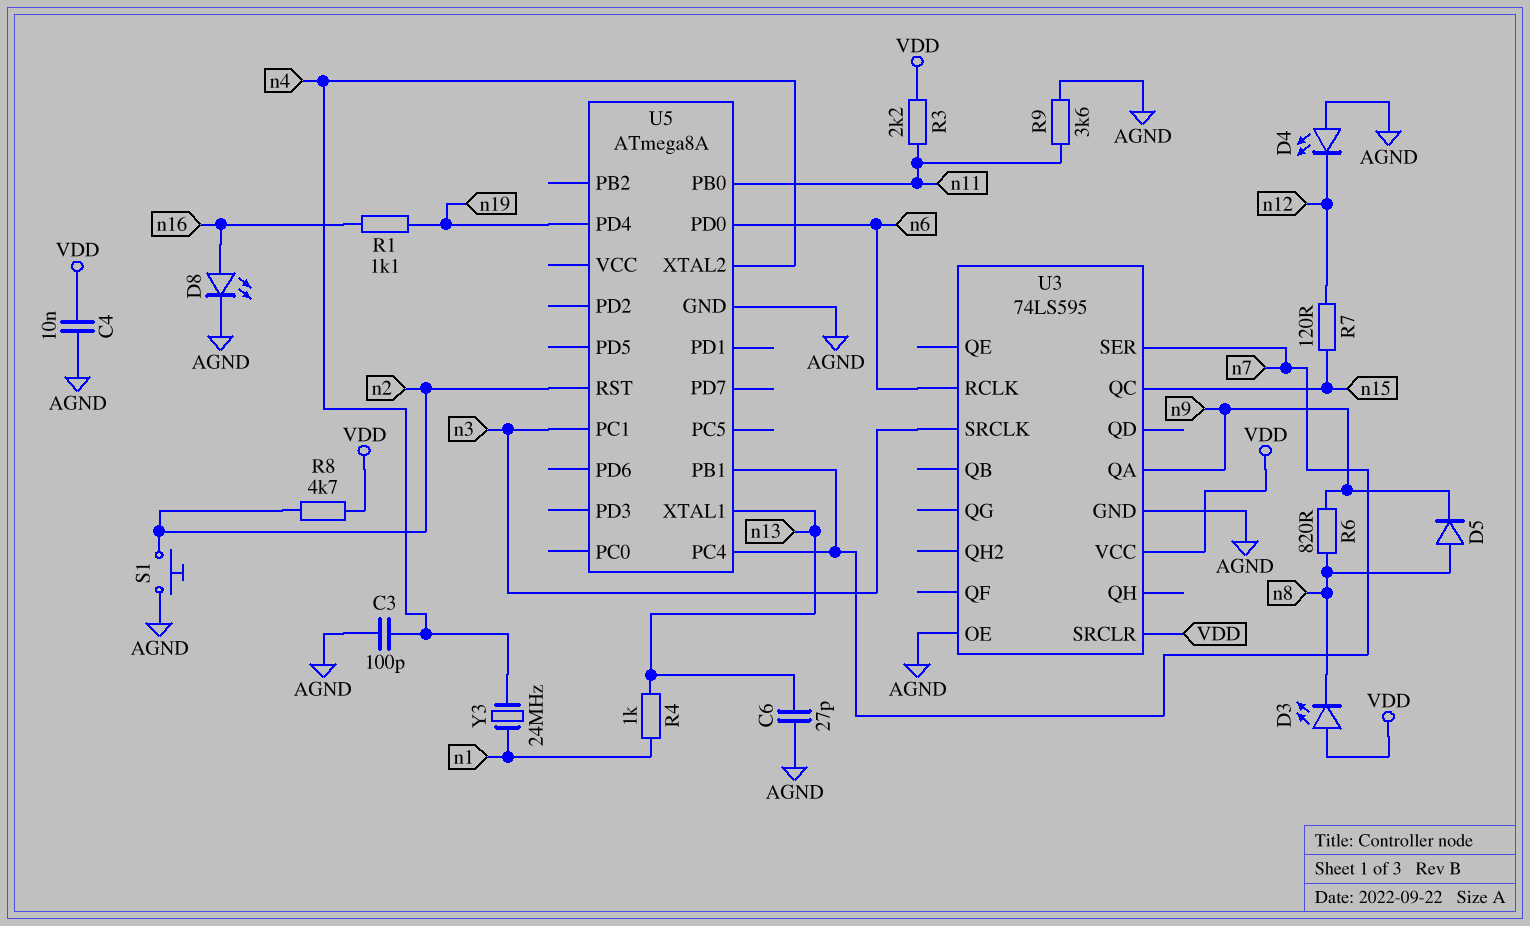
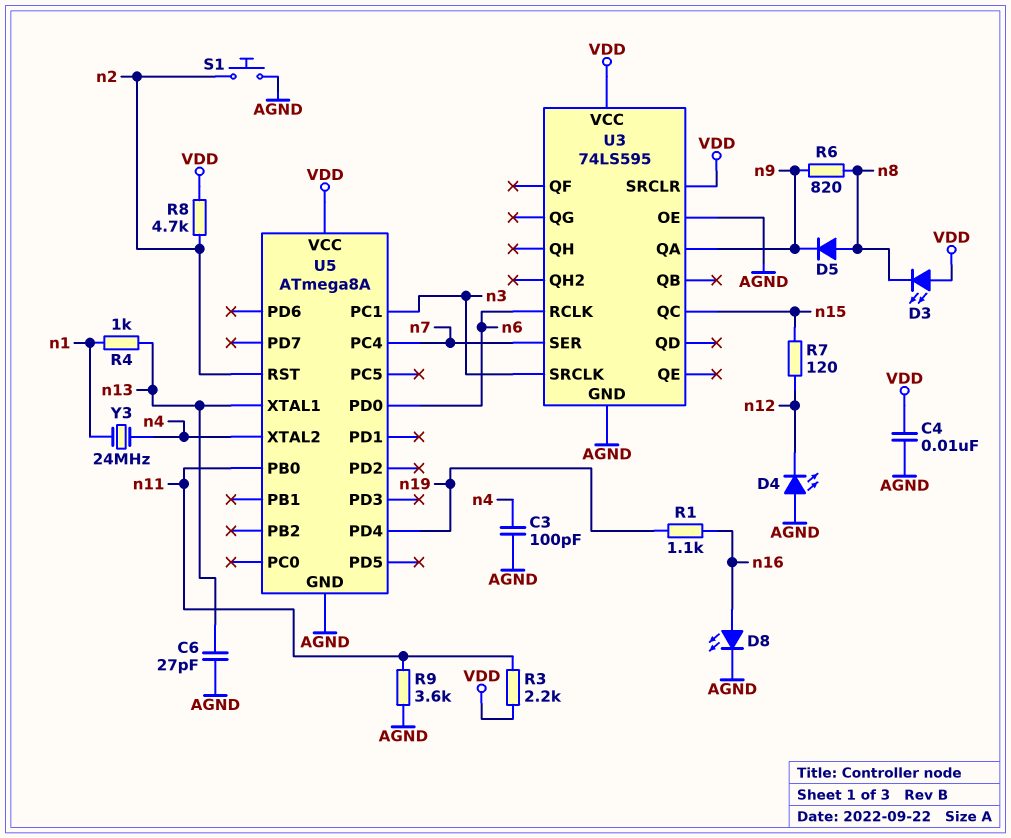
U5 pin PB1: n7 -> none
U5 pin VCC: none -> VDD

